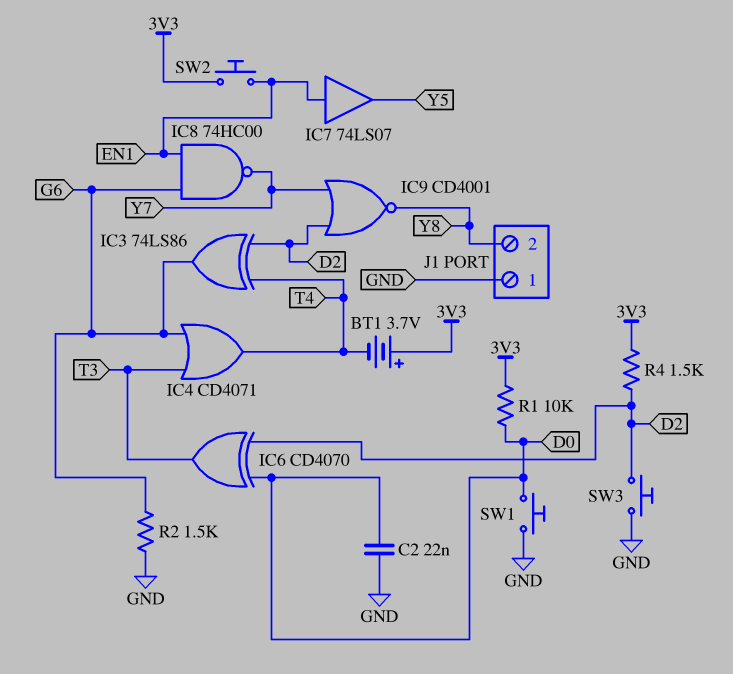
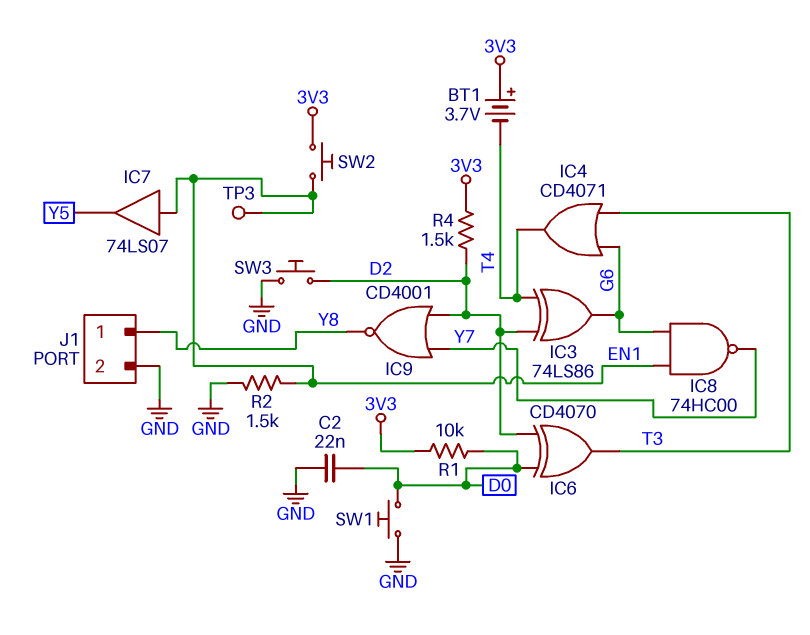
J1 pin 1: GND -> Y8
J1 pin 2: Y8 -> GND
R2: 1.5k (G6, GND) -> 1.5k (EN1, GND)
TP3: none -> test point (EN1)

